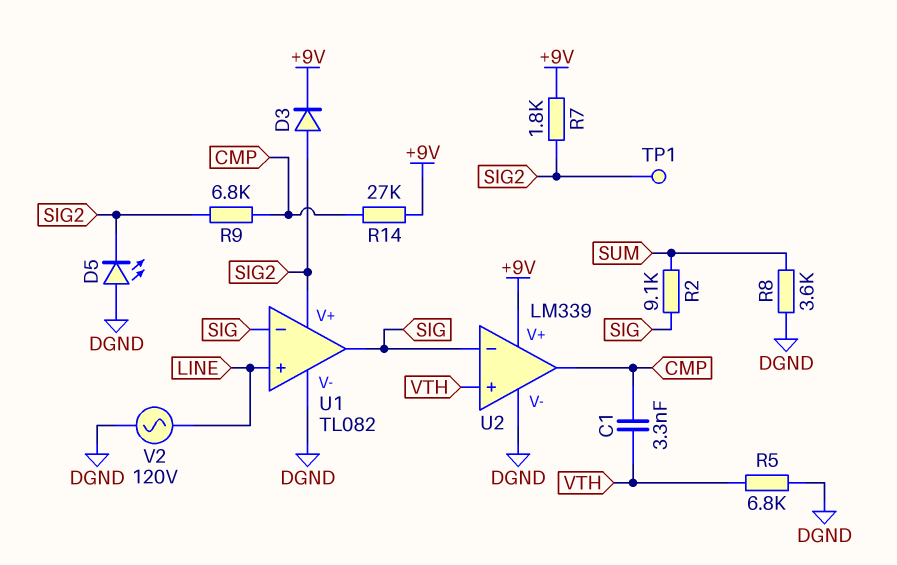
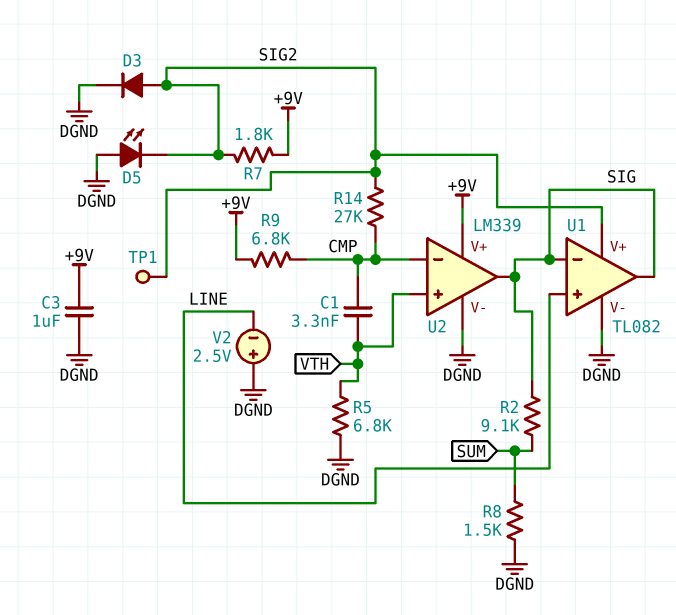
C3: none -> 1uF (+9V, DGND)
D3: diode (A SIG2, K +9V) -> diode (A SIG2, K DGND)
R8: 3.6k (DGND, SUM) -> 1.5k (DGND, SUM)
R9: 6.8k (CMP, SIG2) -> 6.8k (+9V, CMP)
R14: 27k (+9V, CMP) -> 27k (CMP, SIG2)
U2 pin in-: SIG -> CMP
U2 pin out: CMP -> SIG
V2: AC 120V (DGND, LINE) -> 2.5V (plus DGND, minus LINE)

